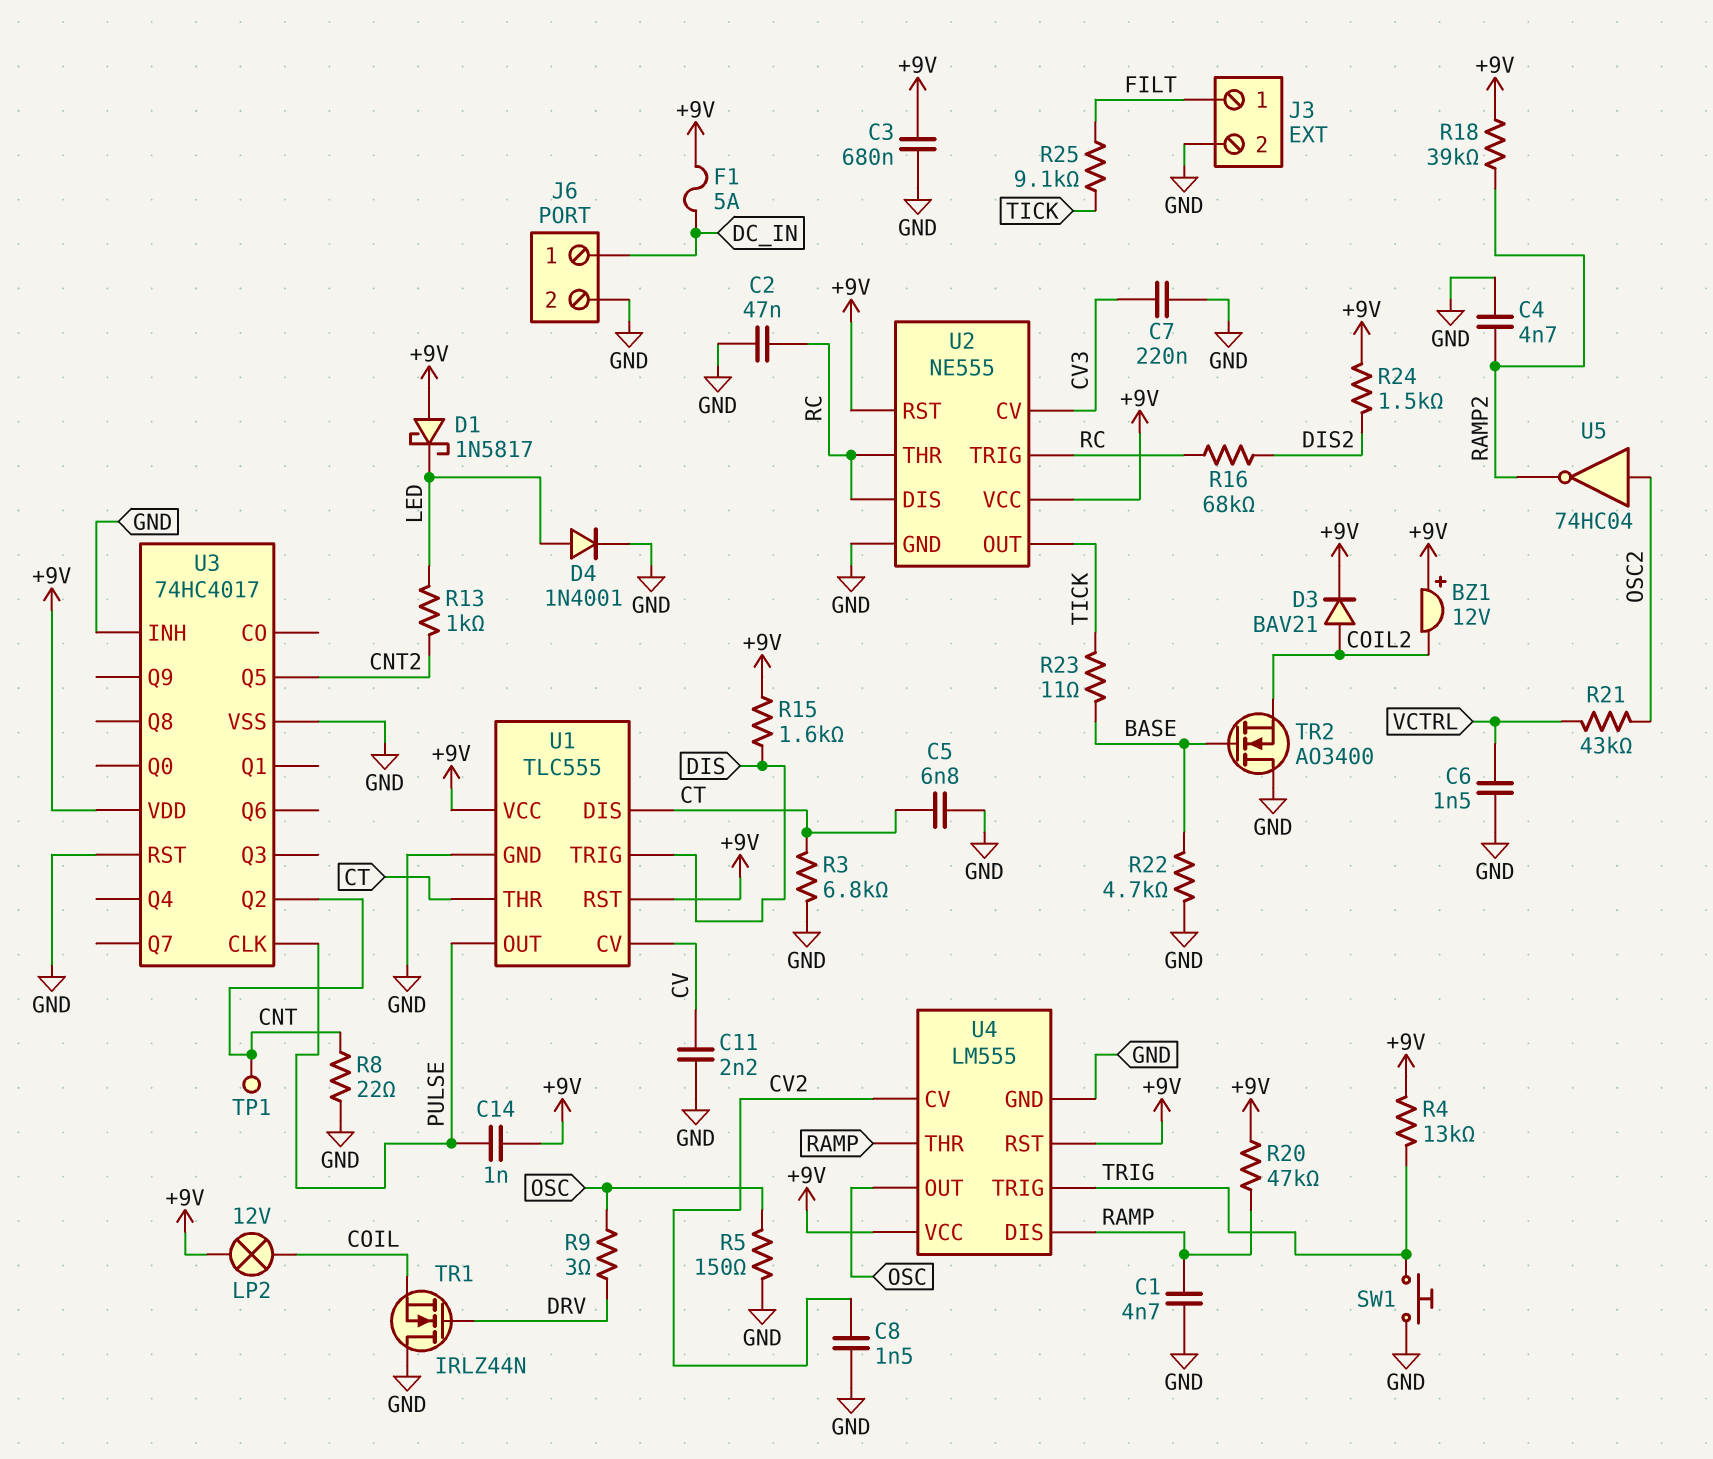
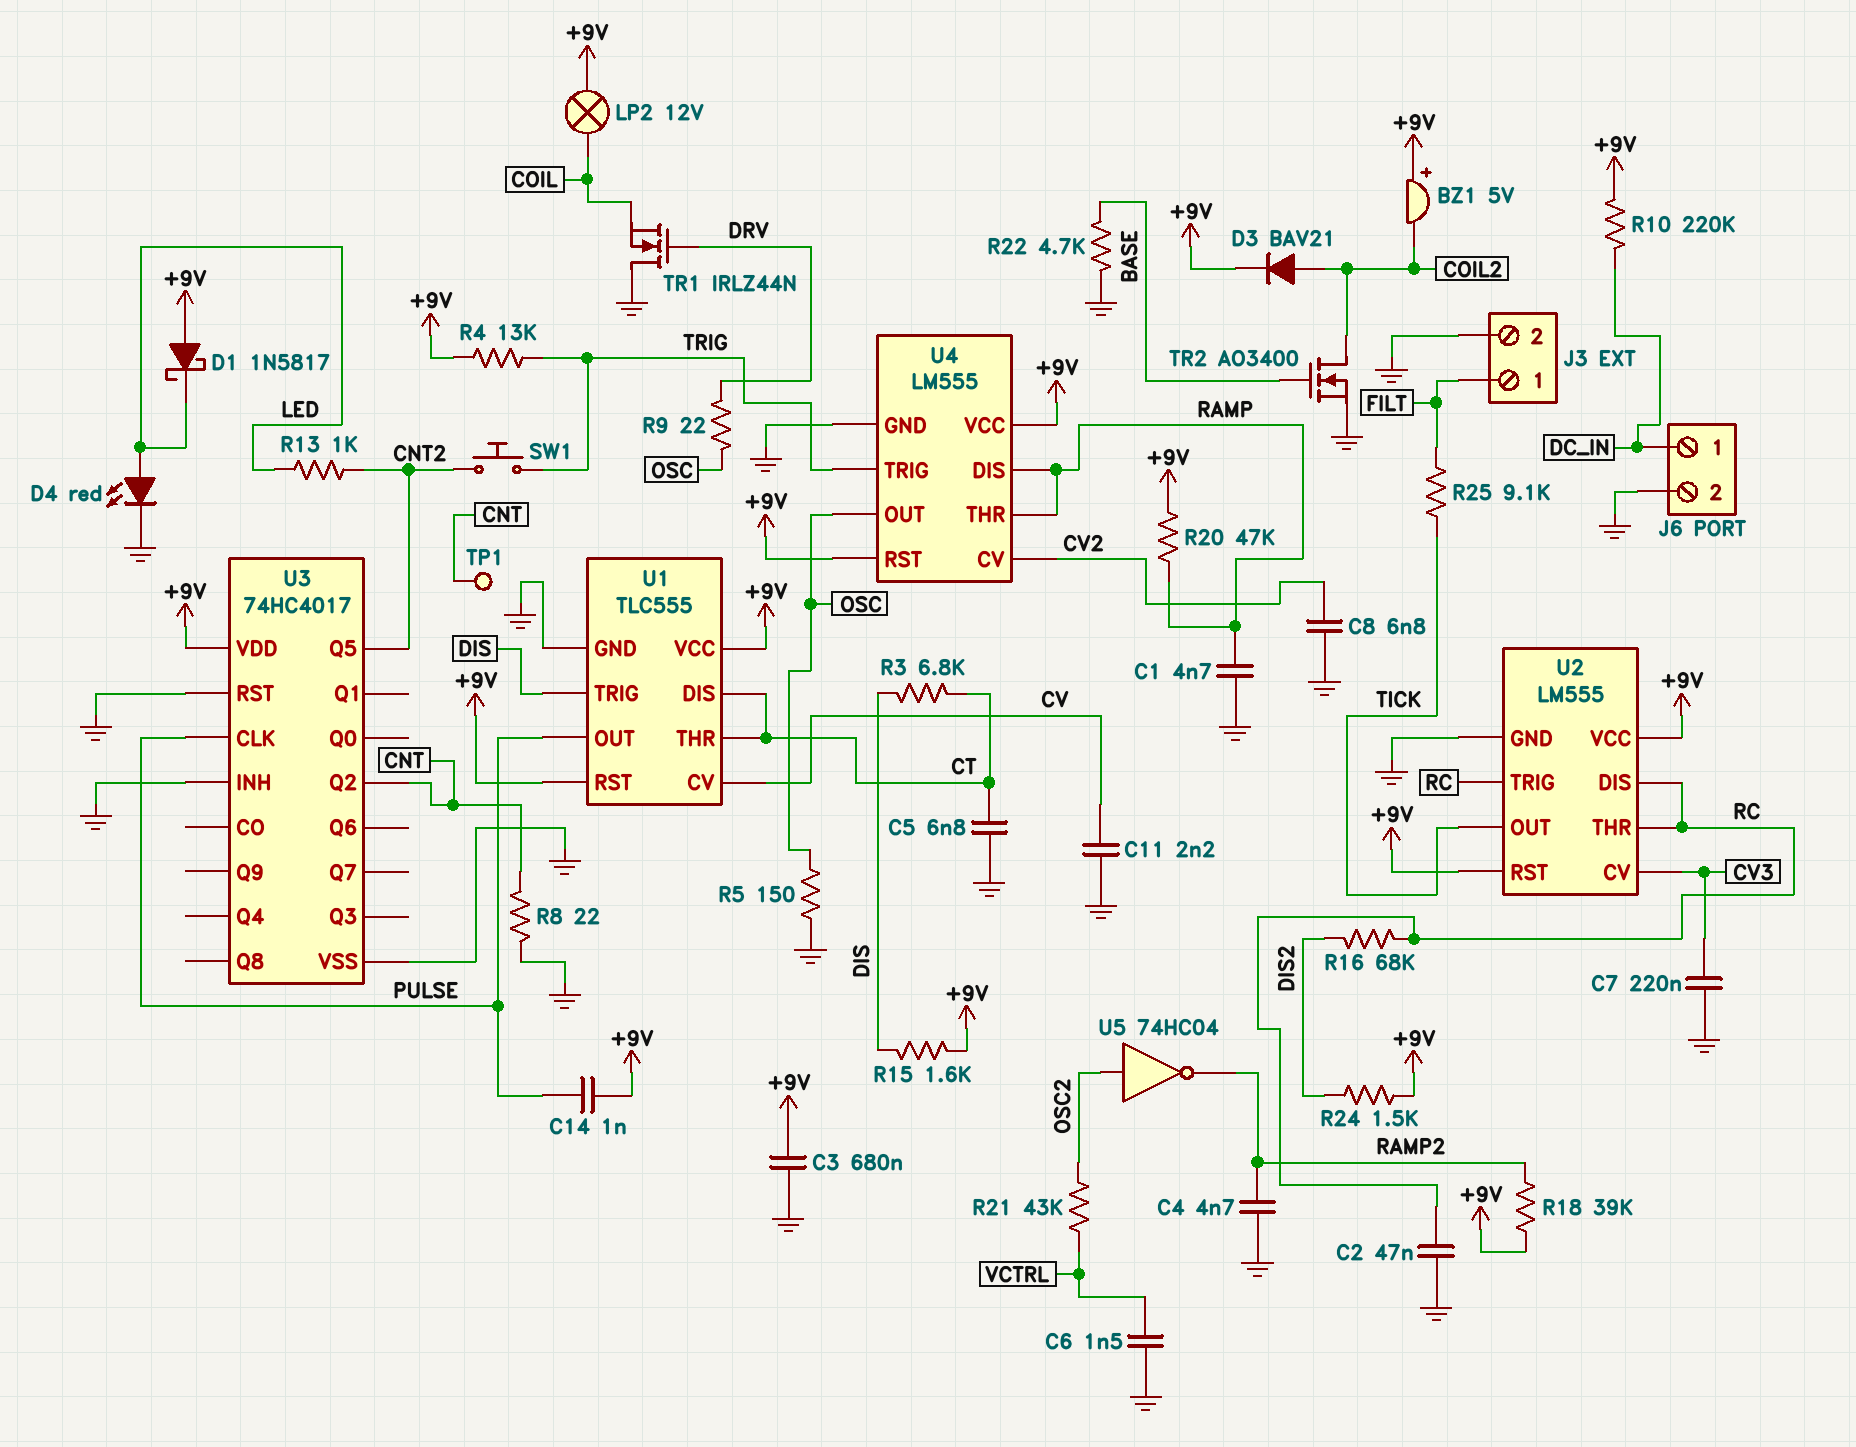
BZ1: buzzer 12V (plus +9V, minus COIL2) -> buzzer 5V (plus +9V, minus COIL2)
C8: 1.5nF (CV2, GND) -> 6.8nF (CV2, GND)
D4: diode 1N4001 (A LED, K GND) -> LED red (A LED, K GND)
F1: 5A (+9V, DC_IN) -> none
R3: 6.8k (CT, GND) -> 6.8k (CT, DIS)
R9: 3 (DRV, OSC) -> 22 (DRV, OSC)
R10: none -> 220k (+9V, DC_IN)
R23: 11 (BASE, TICK) -> none
SW1: button (GND, TRIG) -> button (CNT2, TRIG)
TR2: NMOS AO3400 (G BASE, D GND, S COIL2) -> NMOS AO3400 (G BASE, D COIL2, S GND)
U2: NE555 -> LM555

